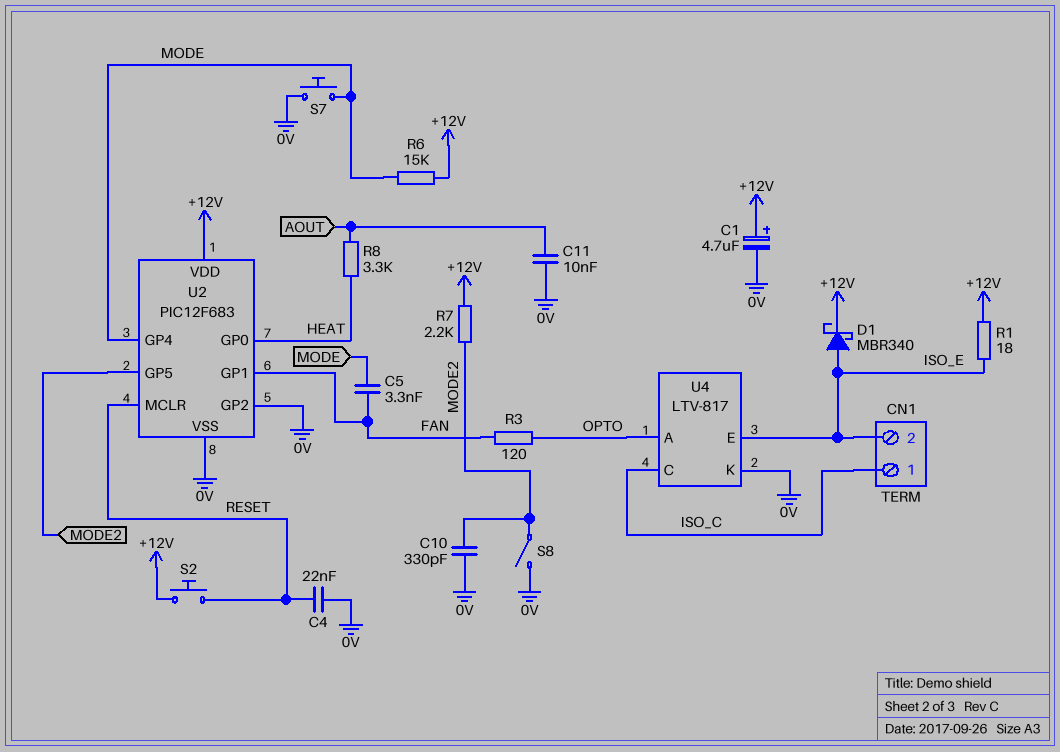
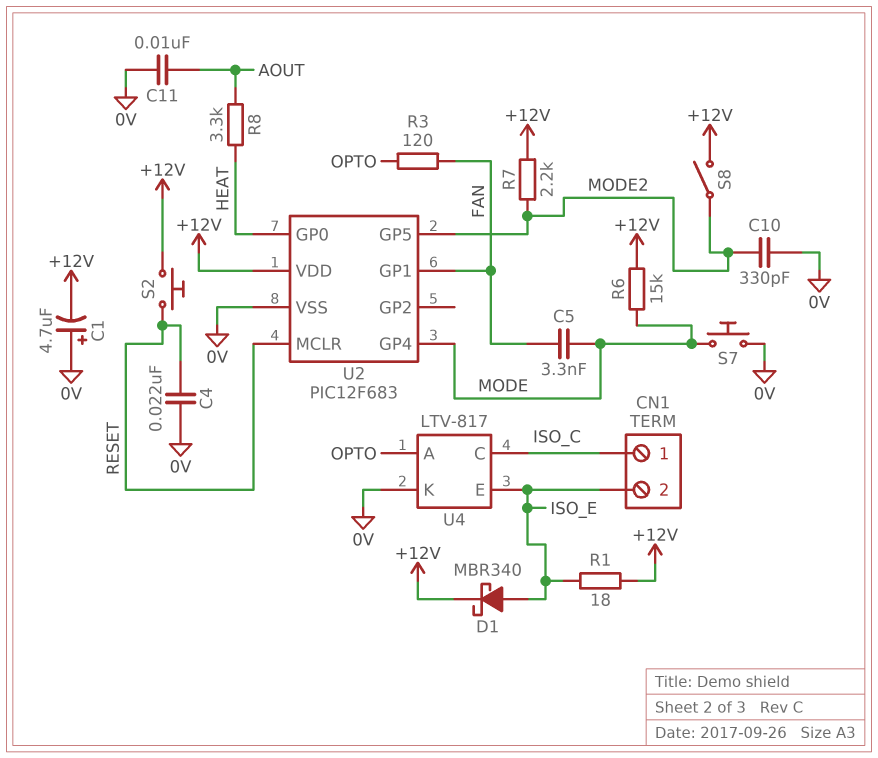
C1: 4.7uF (plus +12V, minus 0V) -> 4.7uF (plus 0V, minus +12V)
S8: switch (0V, MODE2) -> switch (+12V, MODE2)
U2 pin GP2: 0V -> none

